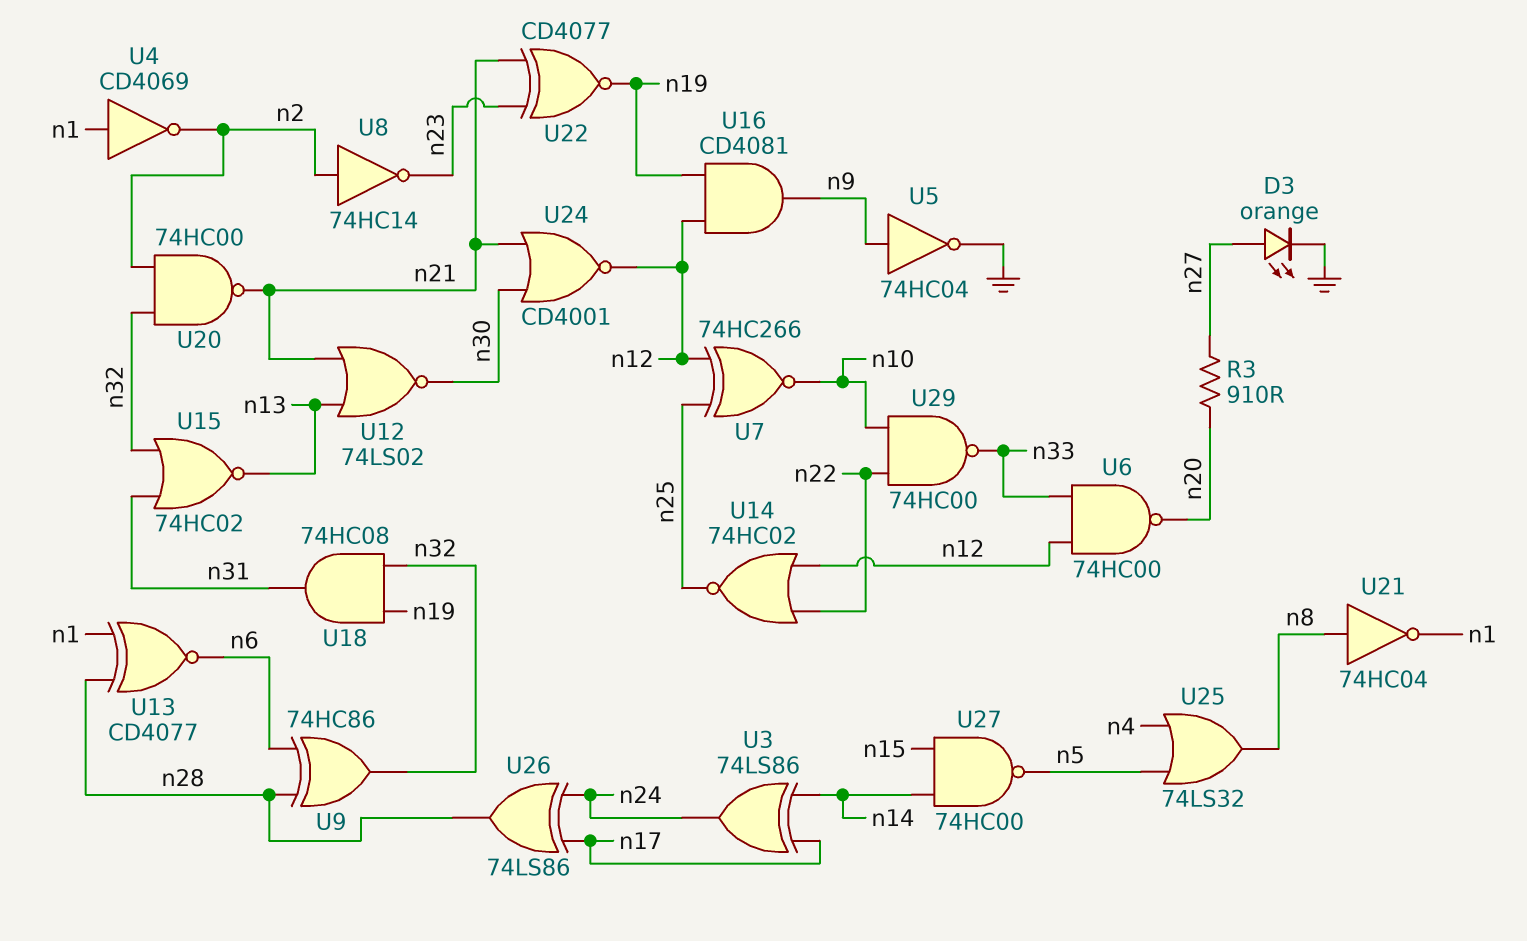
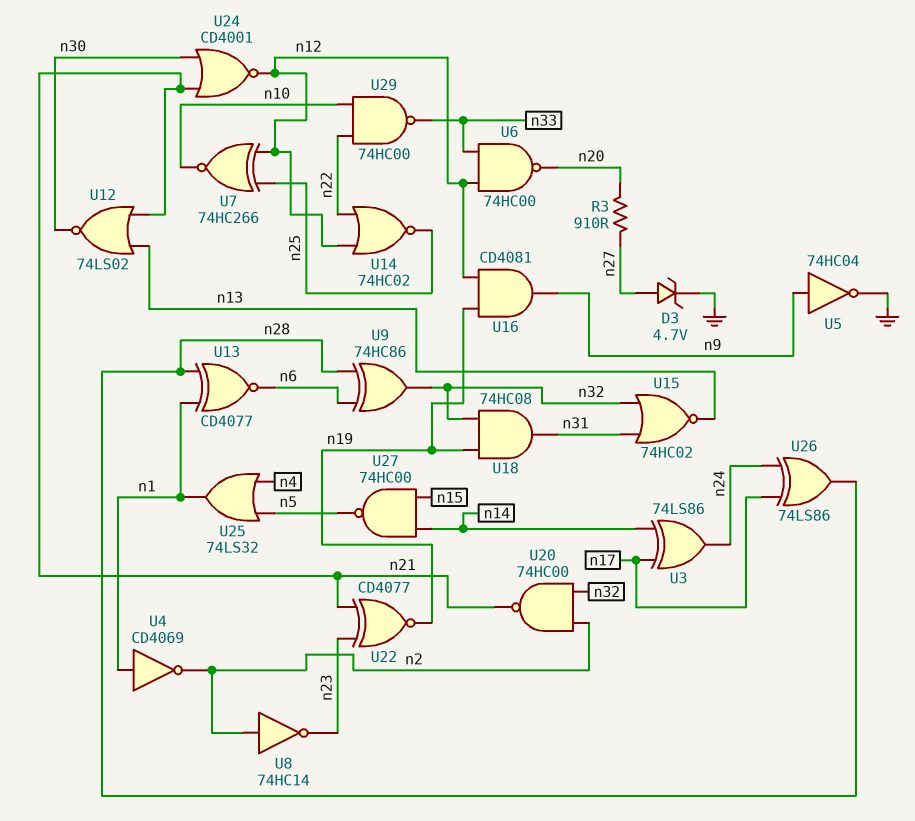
D3: LED orange (A n27, K GND) -> zener 4.7V (A n27, K GND)
U21: NOT 74HC04 (in n8, out n1) -> none
U25: OR 74LS32 (in n4, in n5, out n8) -> OR 74LS32 (in n4, in n5, out n1)

